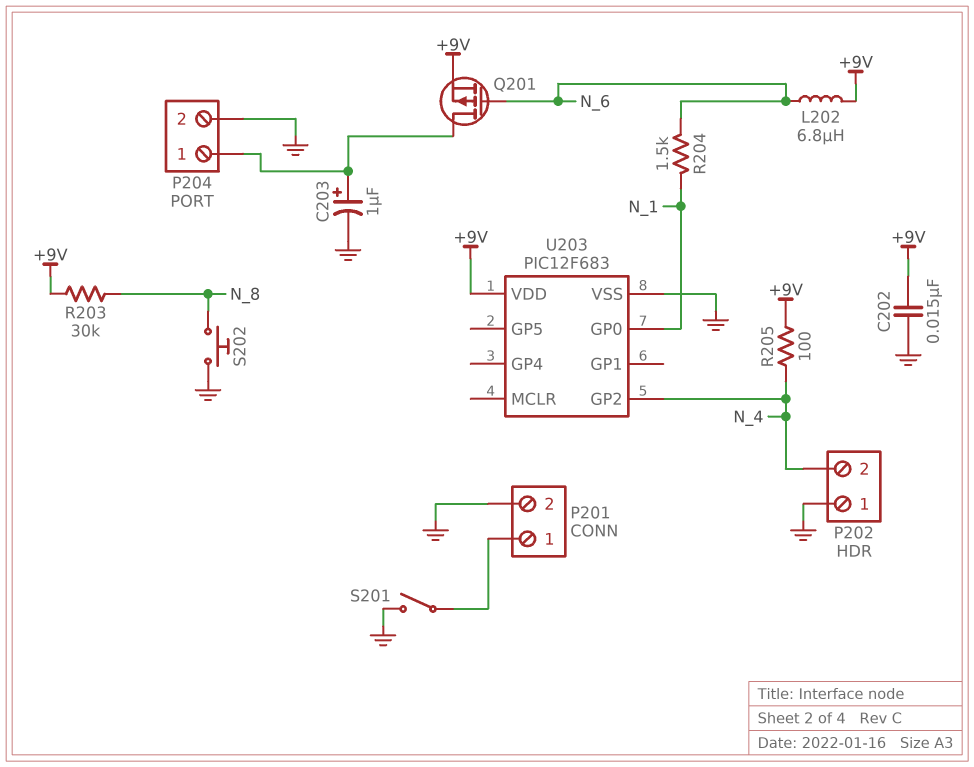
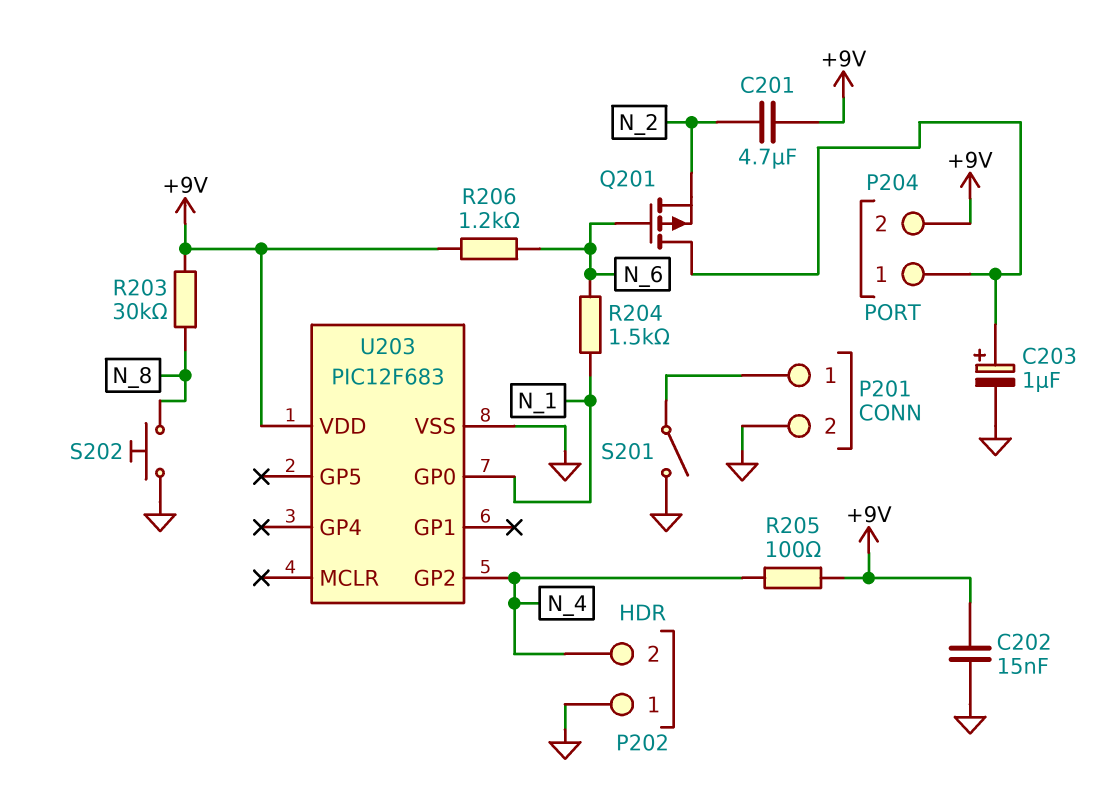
C201: none -> 4.7uF (+9V, N_2)
L202: 6.8uH (+9V, N_6) -> none
P204 pin 2: GND -> +9V
Q201: PMOS (G N_6, D P204/1, S +9V) -> PMOS (G N_6, D P204/1, S N_2)
R206: none -> 1.2k (+9V, N_6)

